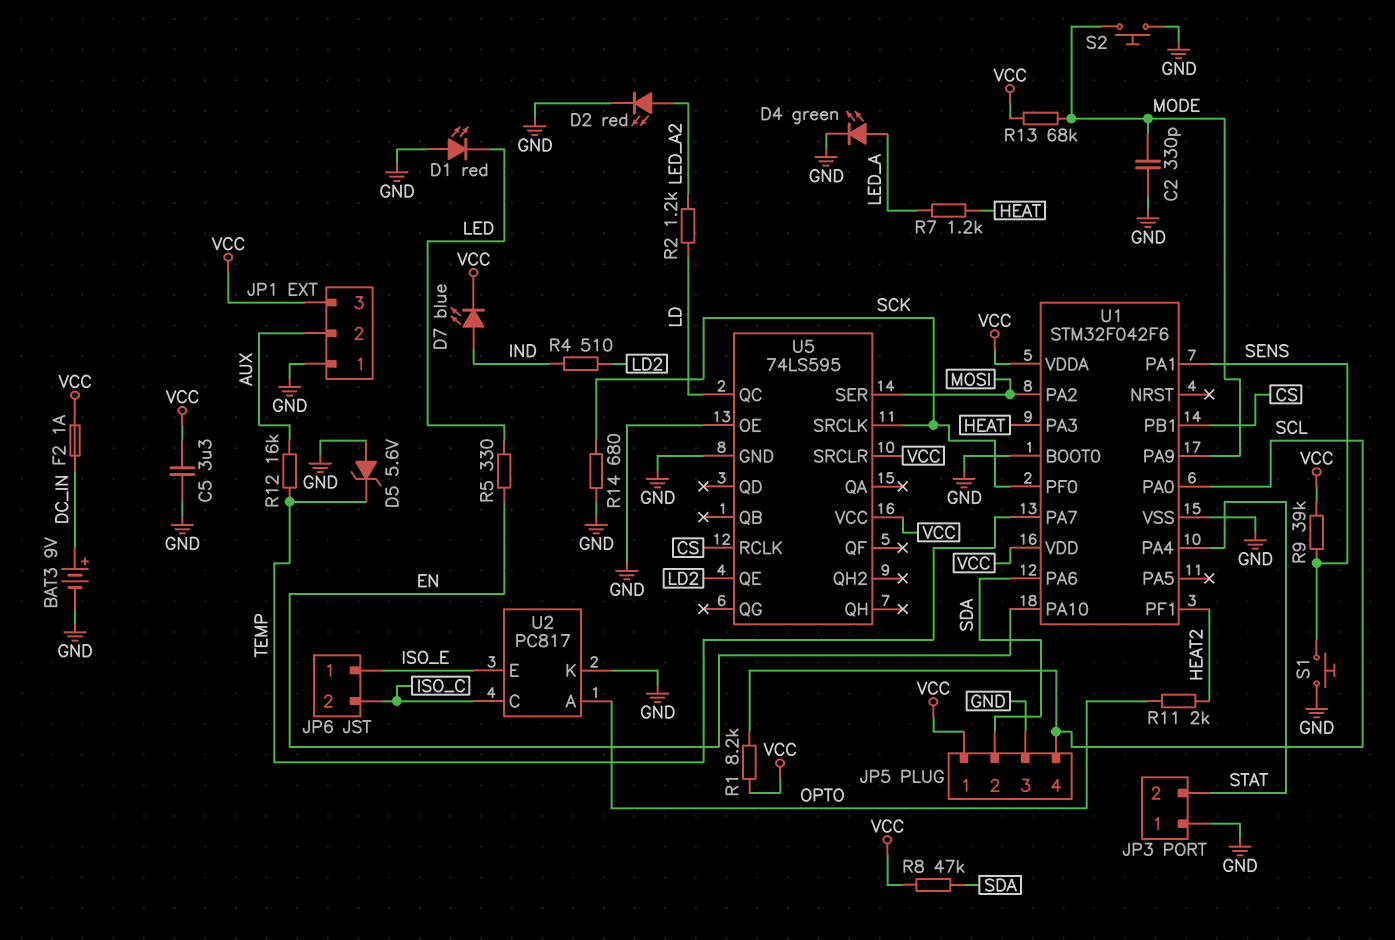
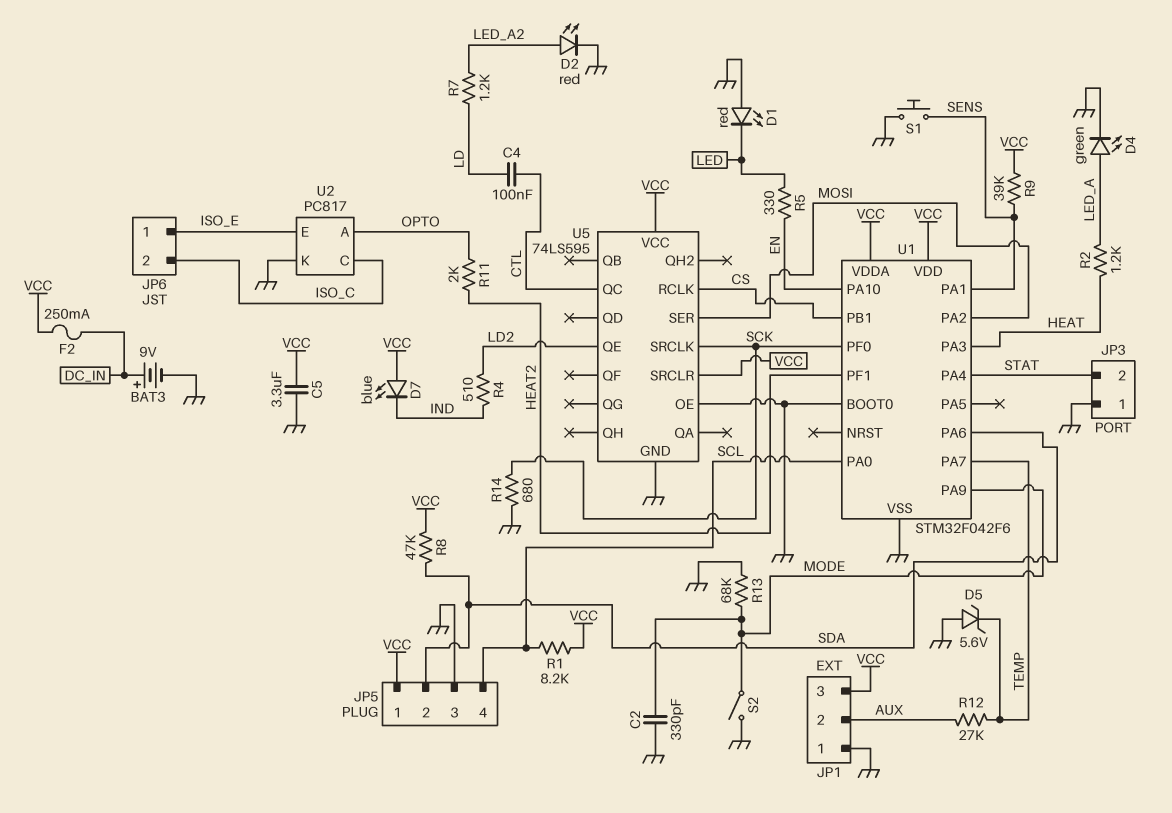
C4: none -> 100nF (CTL, LD)
D7: LED blue (A IND, K VCC) -> LED blue (A VCC, K IND)
F2: 1A (DC_IN, VCC) -> 250mA (DC_IN, VCC)
R2: 1.2k (LD, LED_A2) -> 1.2k (HEAT, LED_A)
R7: 1.2k (HEAT, LED_A) -> 1.2k (LD, LED_A2)
R12: 16k (AUX, TEMP) -> 27k (AUX, TEMP)
R13: 68k (MODE, VCC) -> 68k (GND, MODE)
S2: button (GND, MODE) -> switch (GND, MODE)
U5 pin QC: LD -> CTL

